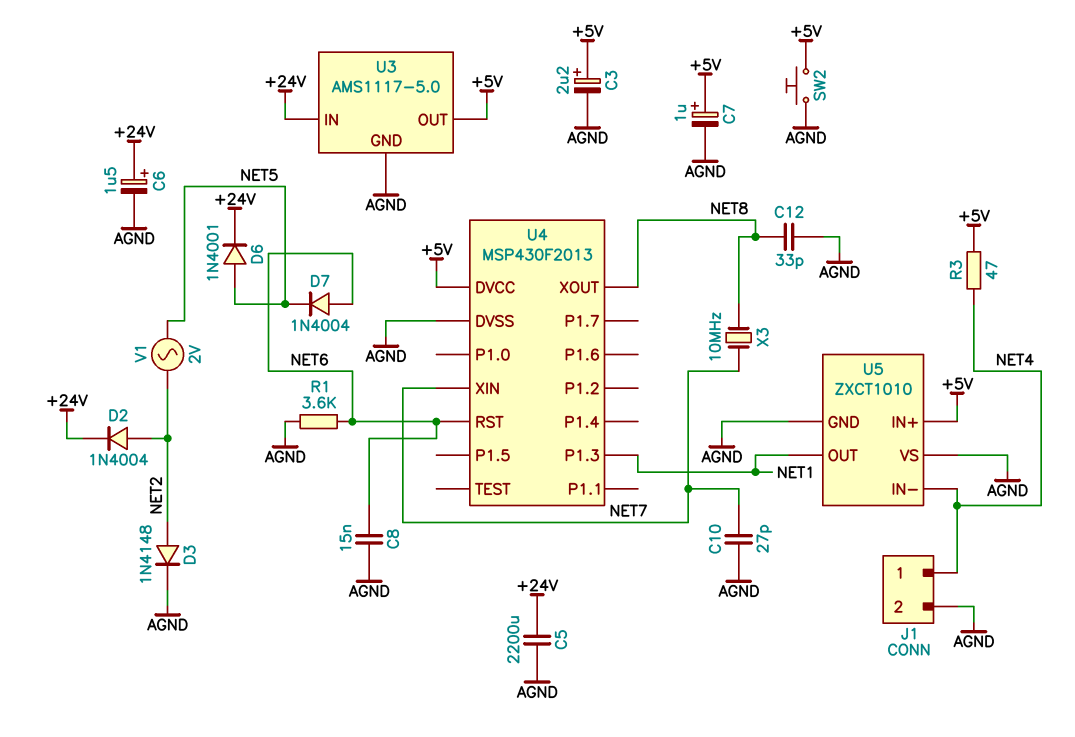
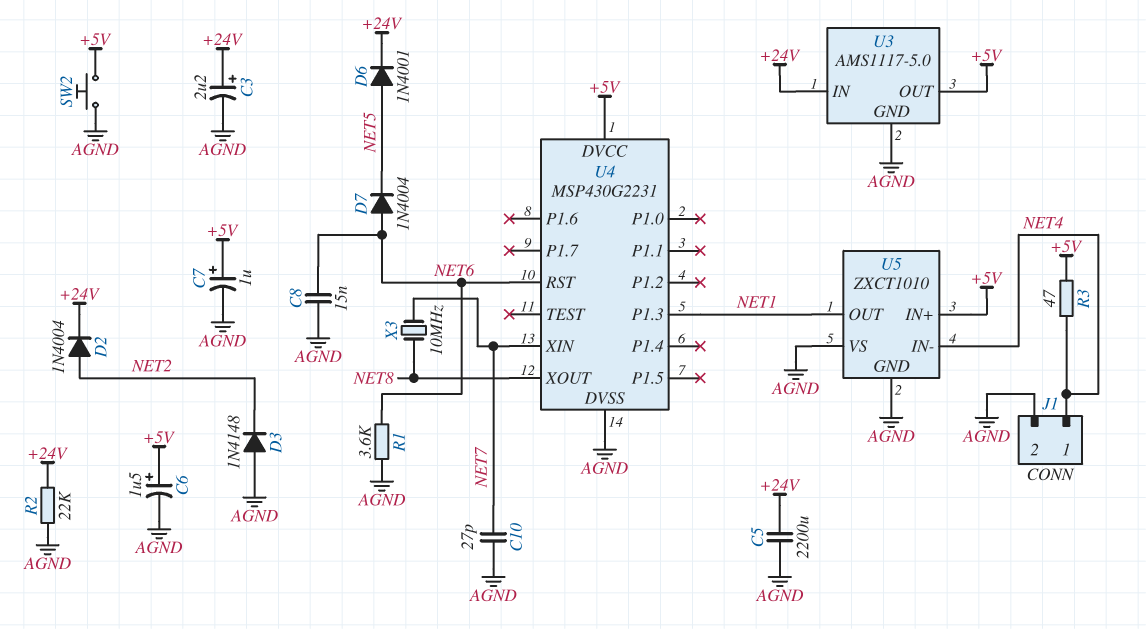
C3: 2.2uF (plus +5V, minus AGND) -> 2.2uF (plus +24V, minus AGND)
C6: 1.5uF (plus +24V, minus AGND) -> 1.5uF (plus +5V, minus AGND)
C12: 33pF (AGND, NET8) -> none
D3: diode 1N4148 (A NET2, K AGND) -> diode 1N4148 (A AGND, K NET2)
R2: none -> 22k (+24V, AGND)
U4: MSP430F2013 -> MSP430G2231
V1: AC 2V (NET2, NET5) -> none

